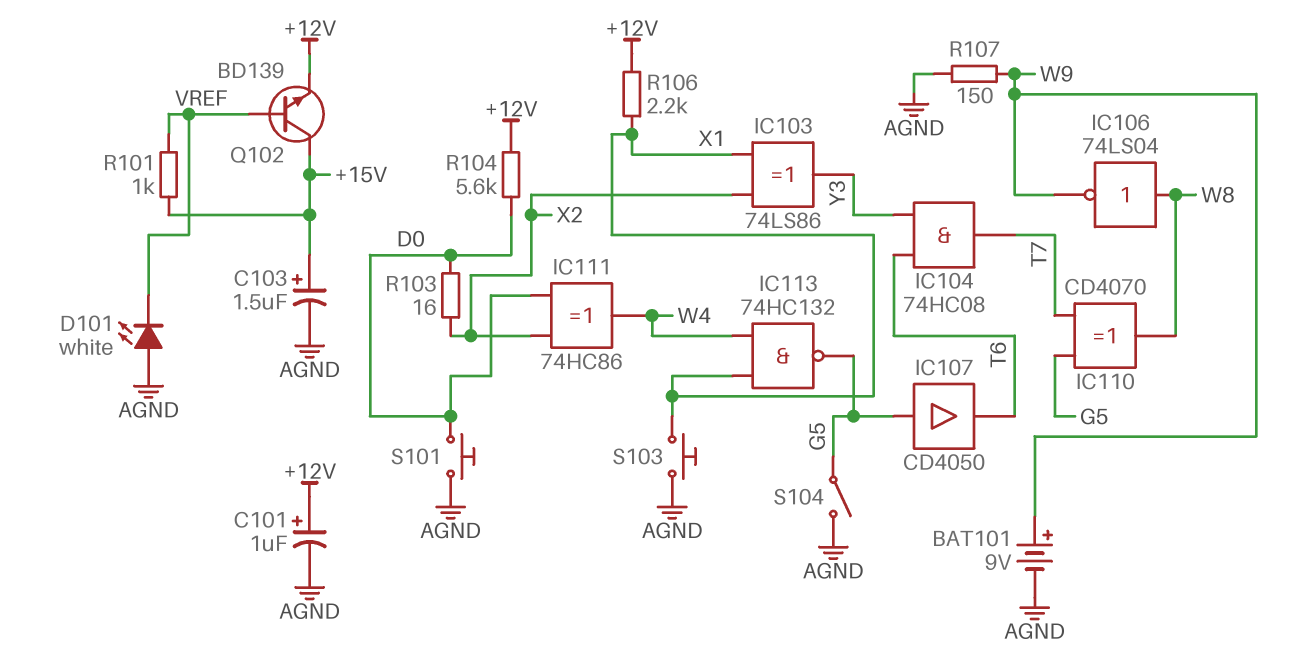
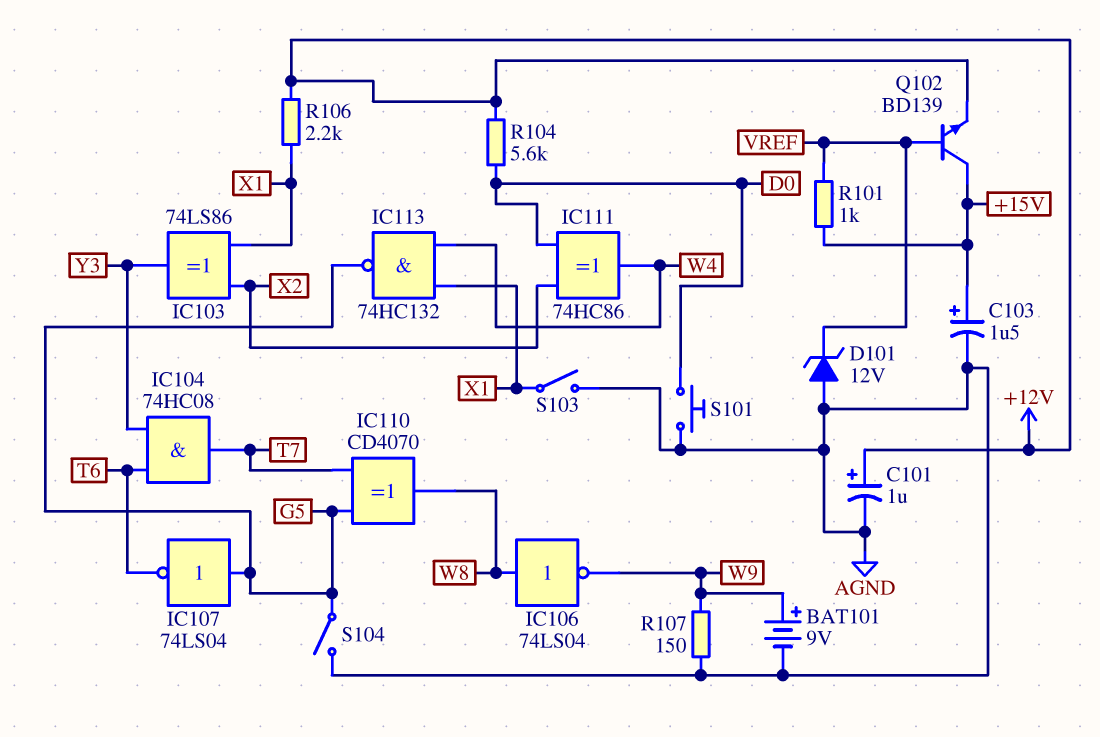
D101: LED white (A AGND, K VREF) -> zener 12V (A AGND, K VREF)
IC107: buffer CD4050 (in G5, out T6) -> NOT 74LS04 (in G5, out T6)
R103: 16 (D0, X2) -> none
S103: button (AGND, X1) -> switch (AGND, X1)

